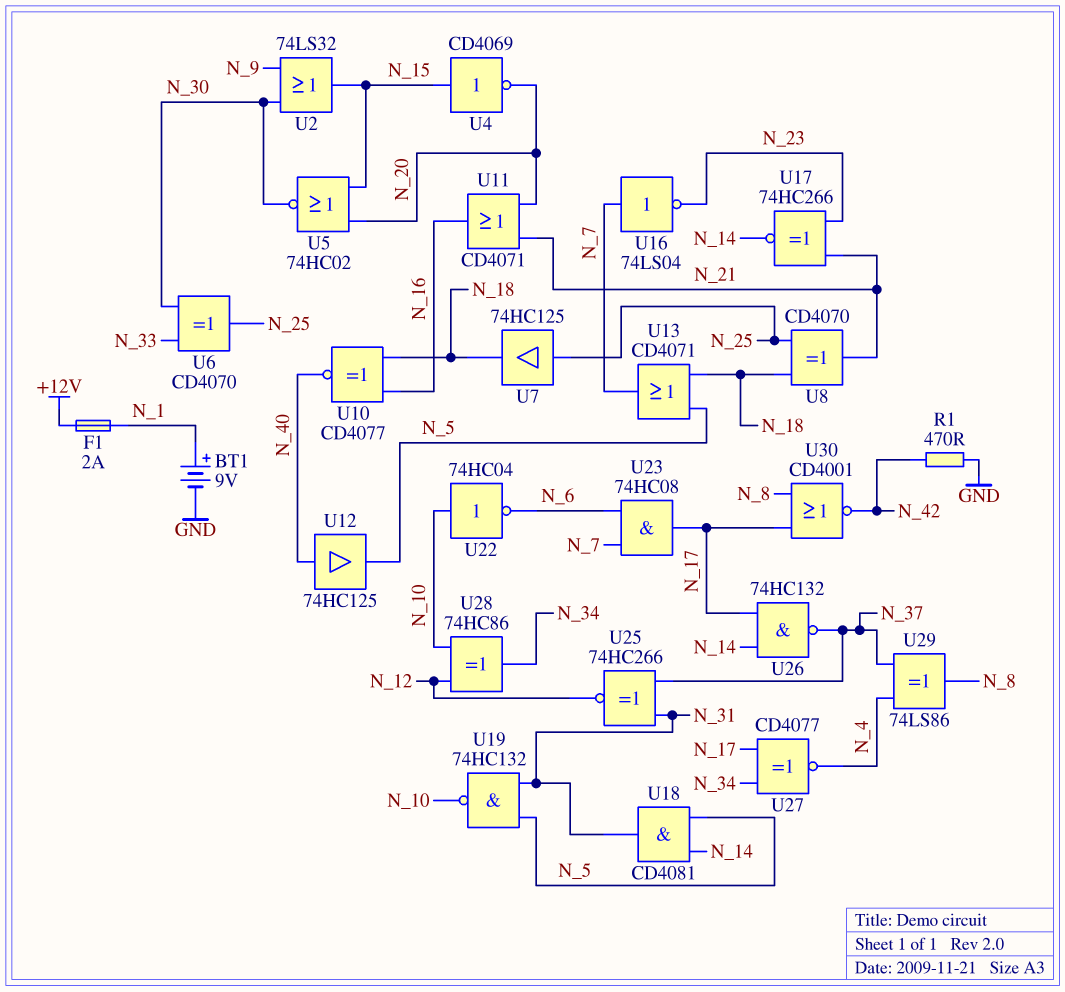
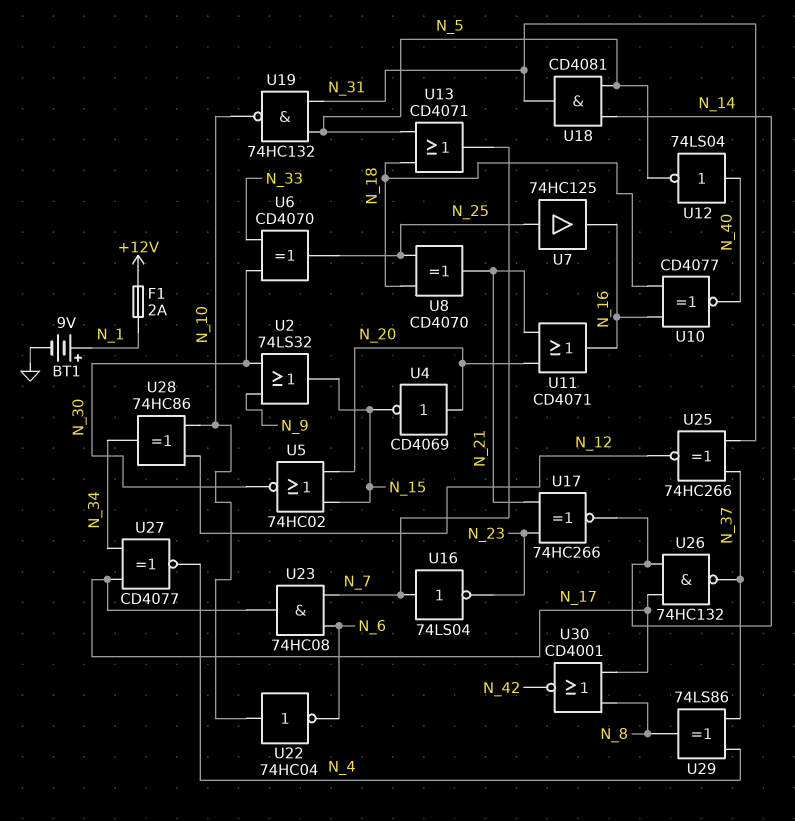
R1: 470 (GND, N_42) -> none
U4: NOT CD4069 (in N_15, out N_20) -> NOT CD4069 (in N_20, out N_15)
U7: buffer 74HC125 (in N_25, out N_18) -> buffer 74HC125 (in N_25, out N_16)
U12: buffer 74HC125 (in N_40, out N_5) -> NOT 74LS04 (in N_40, out N_5)

